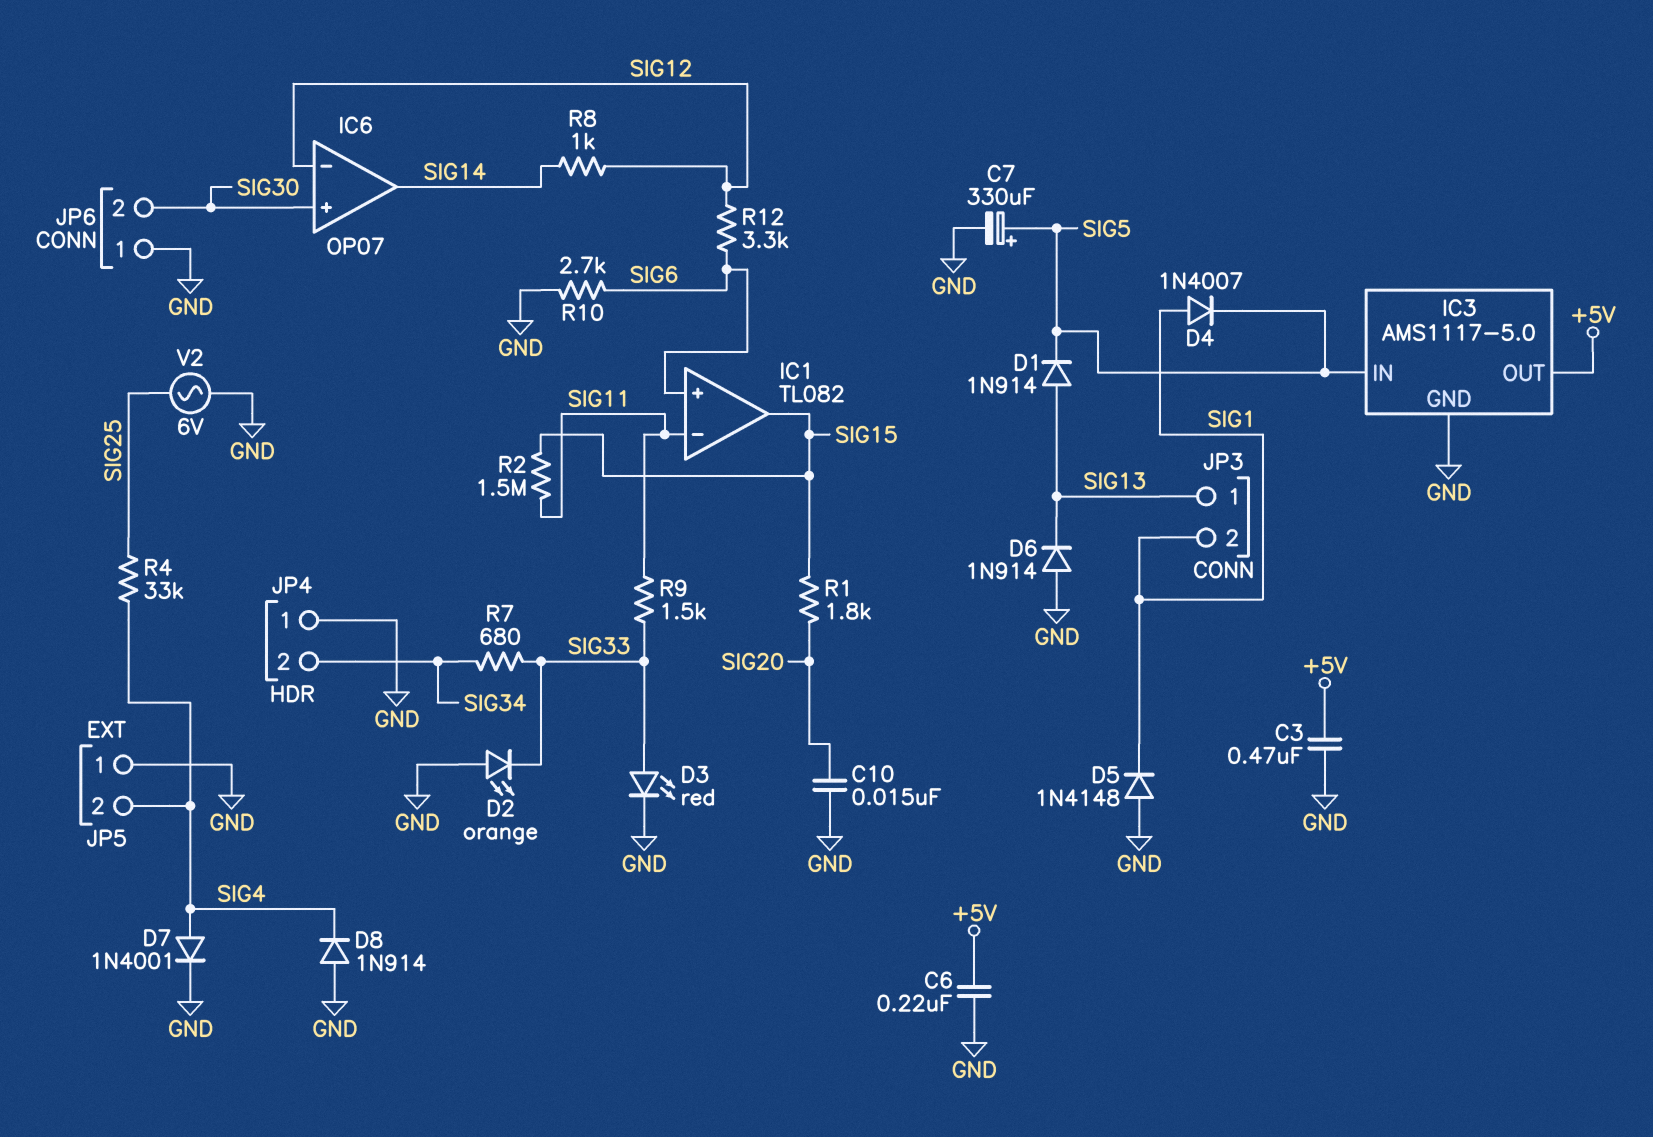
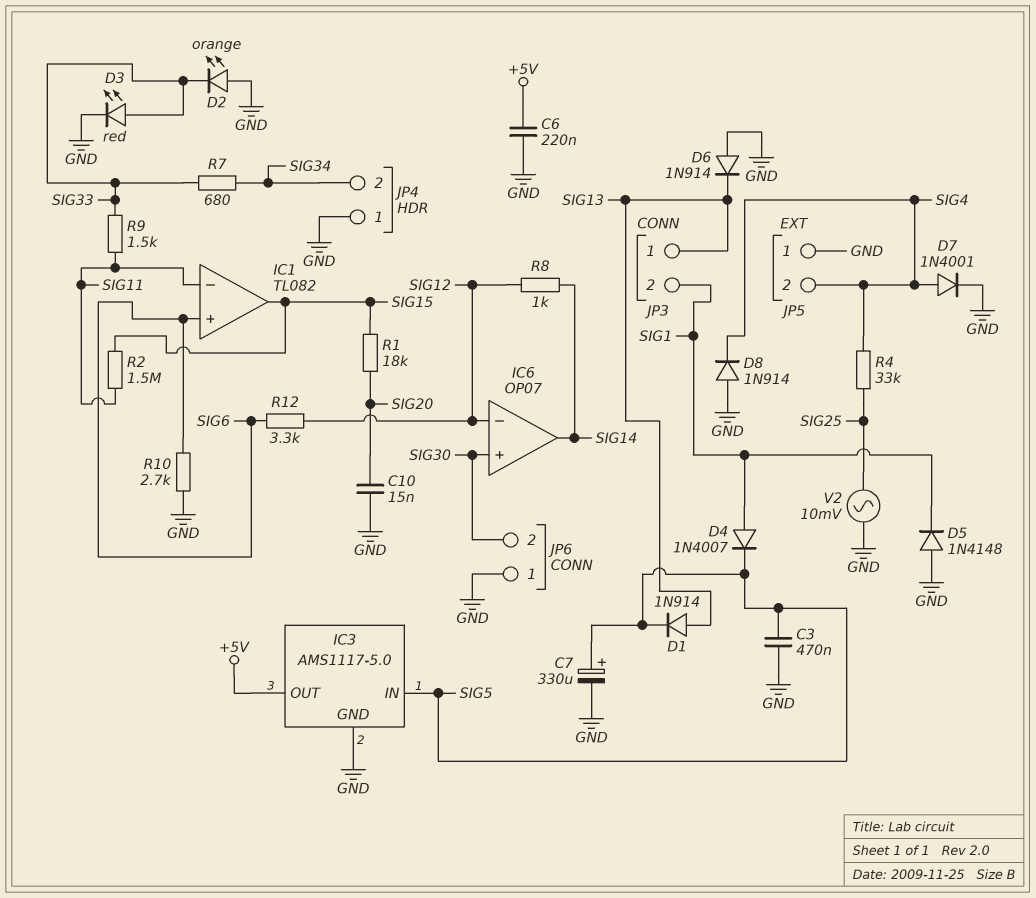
C3: 470nF (+5V, GND) -> 470nF (GND, SIG5)
R1: 1.8k (SIG15, SIG20) -> 18k (SIG15, SIG20)
V2: AC 6V (GND, SIG25) -> AC 10mV (GND, SIG25)

